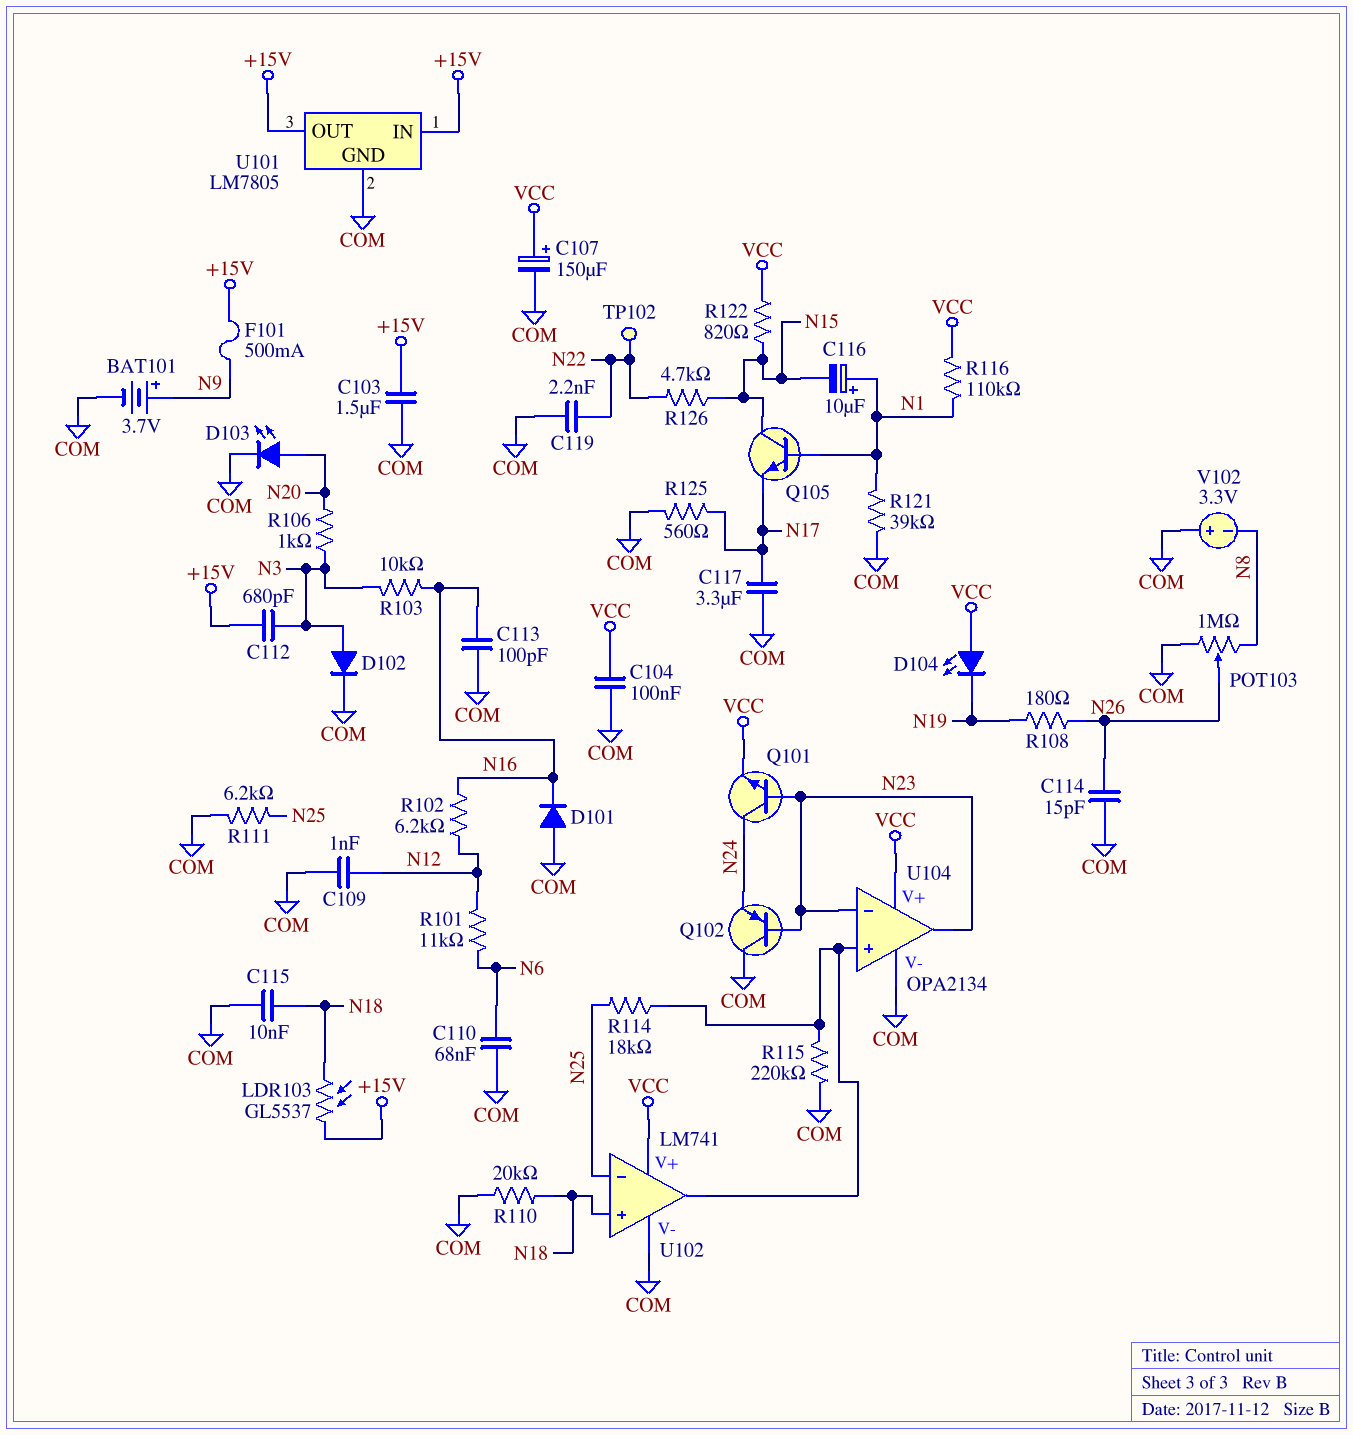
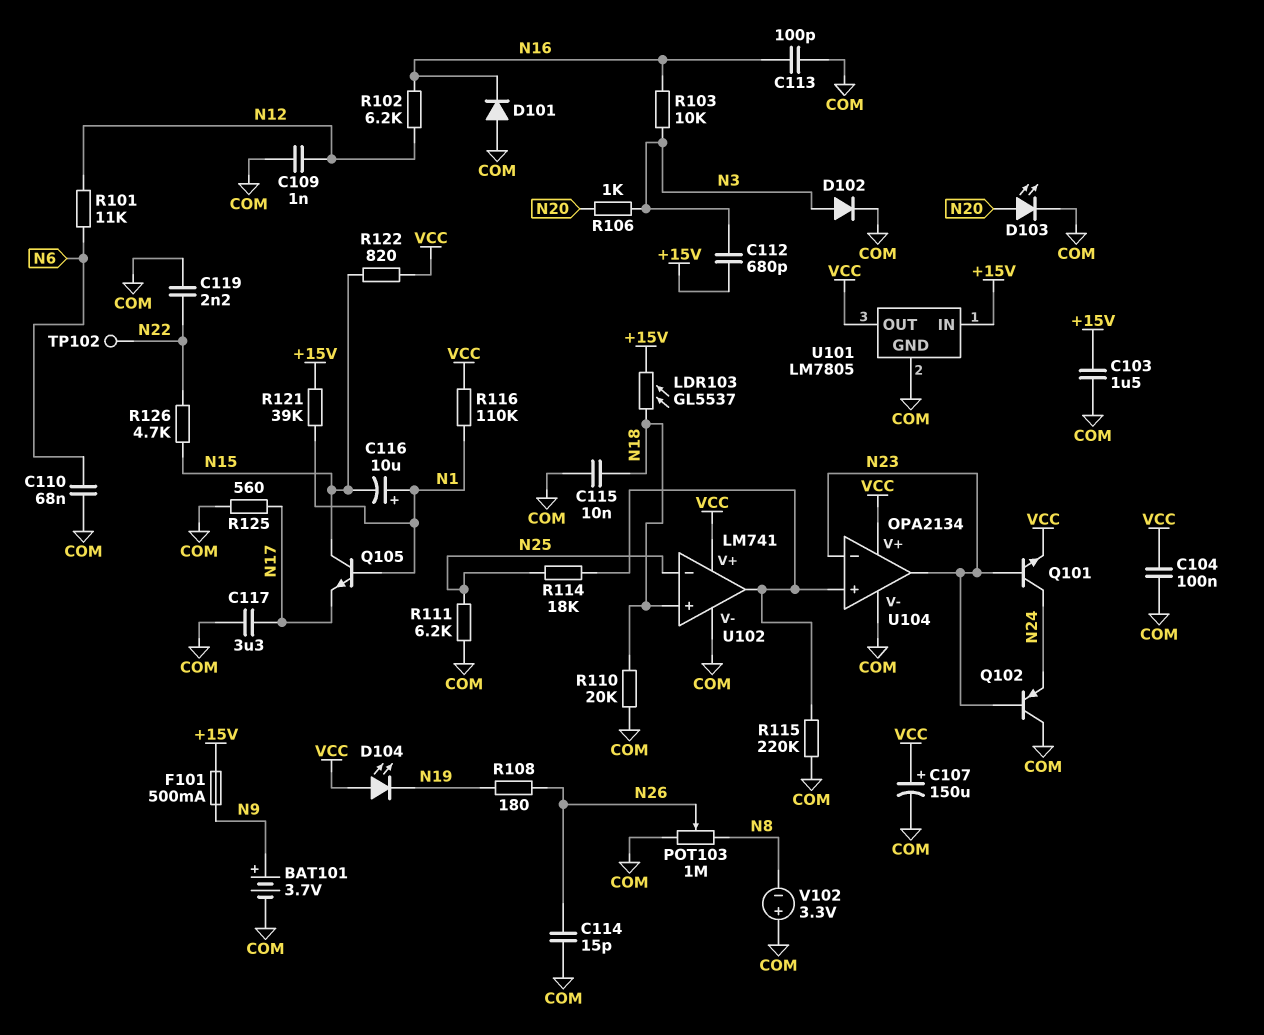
R121: 39k (COM, N1) -> 39k (+15V, N1)
U101 pin OUT: +15V -> VCC

